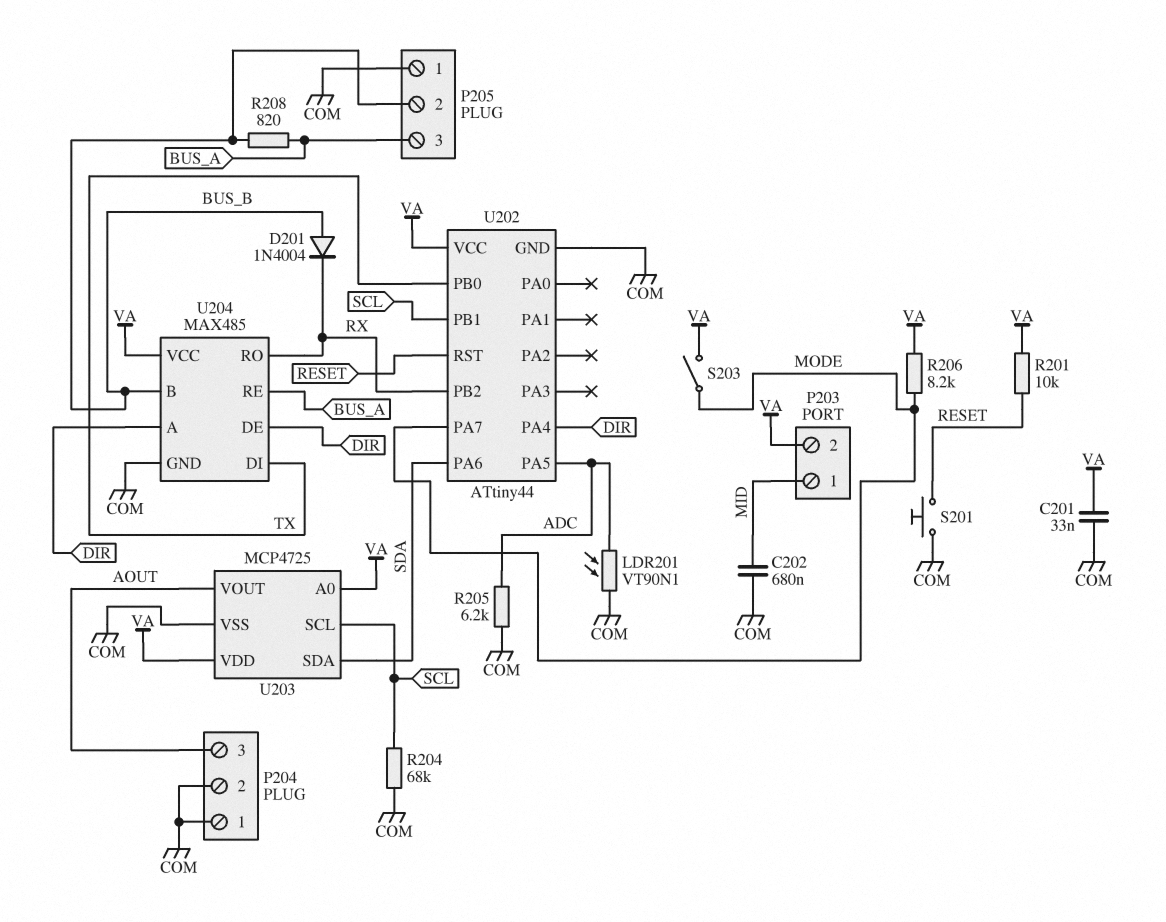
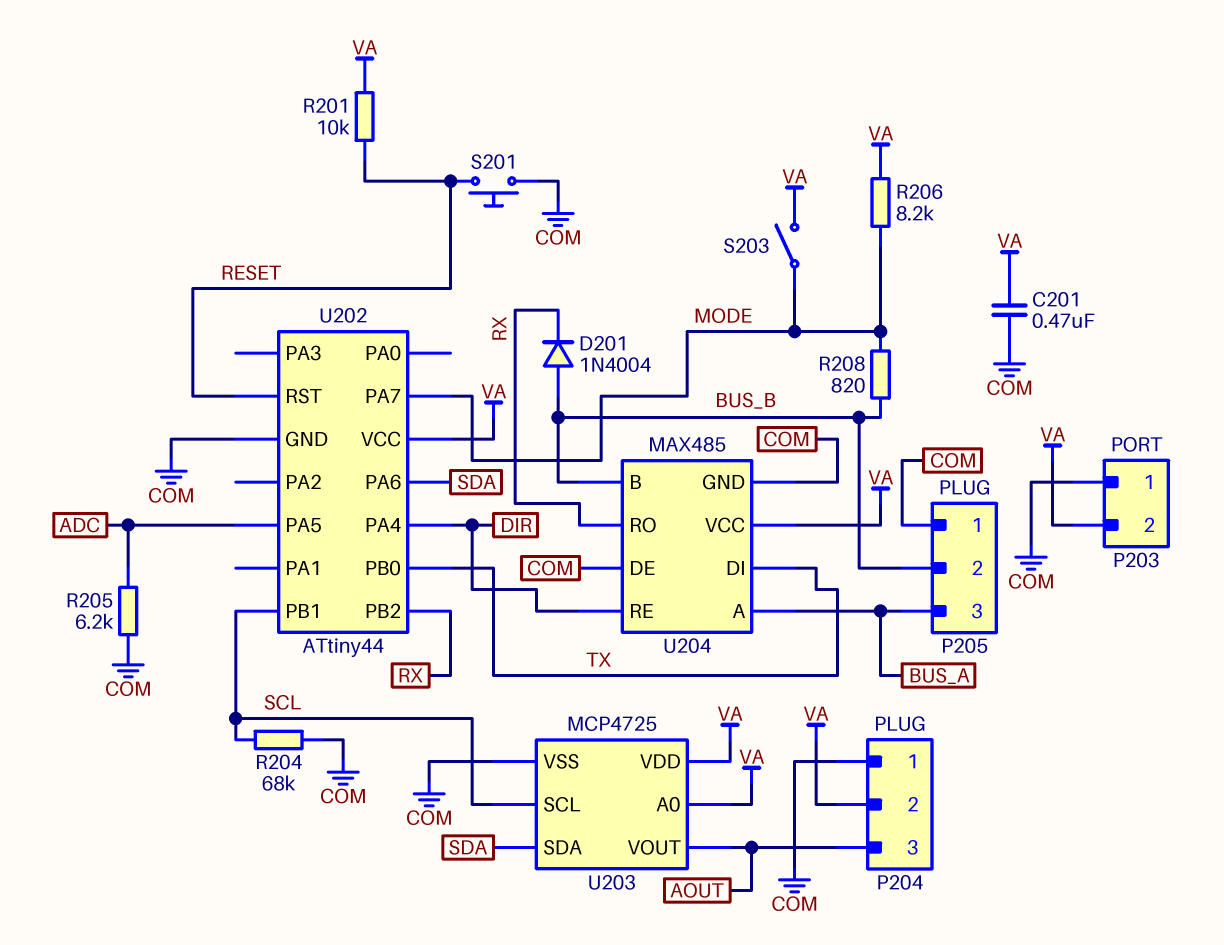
C201: 33nF (COM, VA) -> 470nF (COM, VA)
C202: 680nF (COM, MID) -> none
LDR201: VT90N1 (ADC, COM) -> none
P203 pin 1: MID -> COM
P204 pin 2: COM -> VA
R208: 820 (BUS_A, BUS_B) -> 820 (BUS_B, MODE)
U204 pin A: DIR -> BUS_A
U204 pin DE: DIR -> COM
U204 pin RE: BUS_A -> DIR

